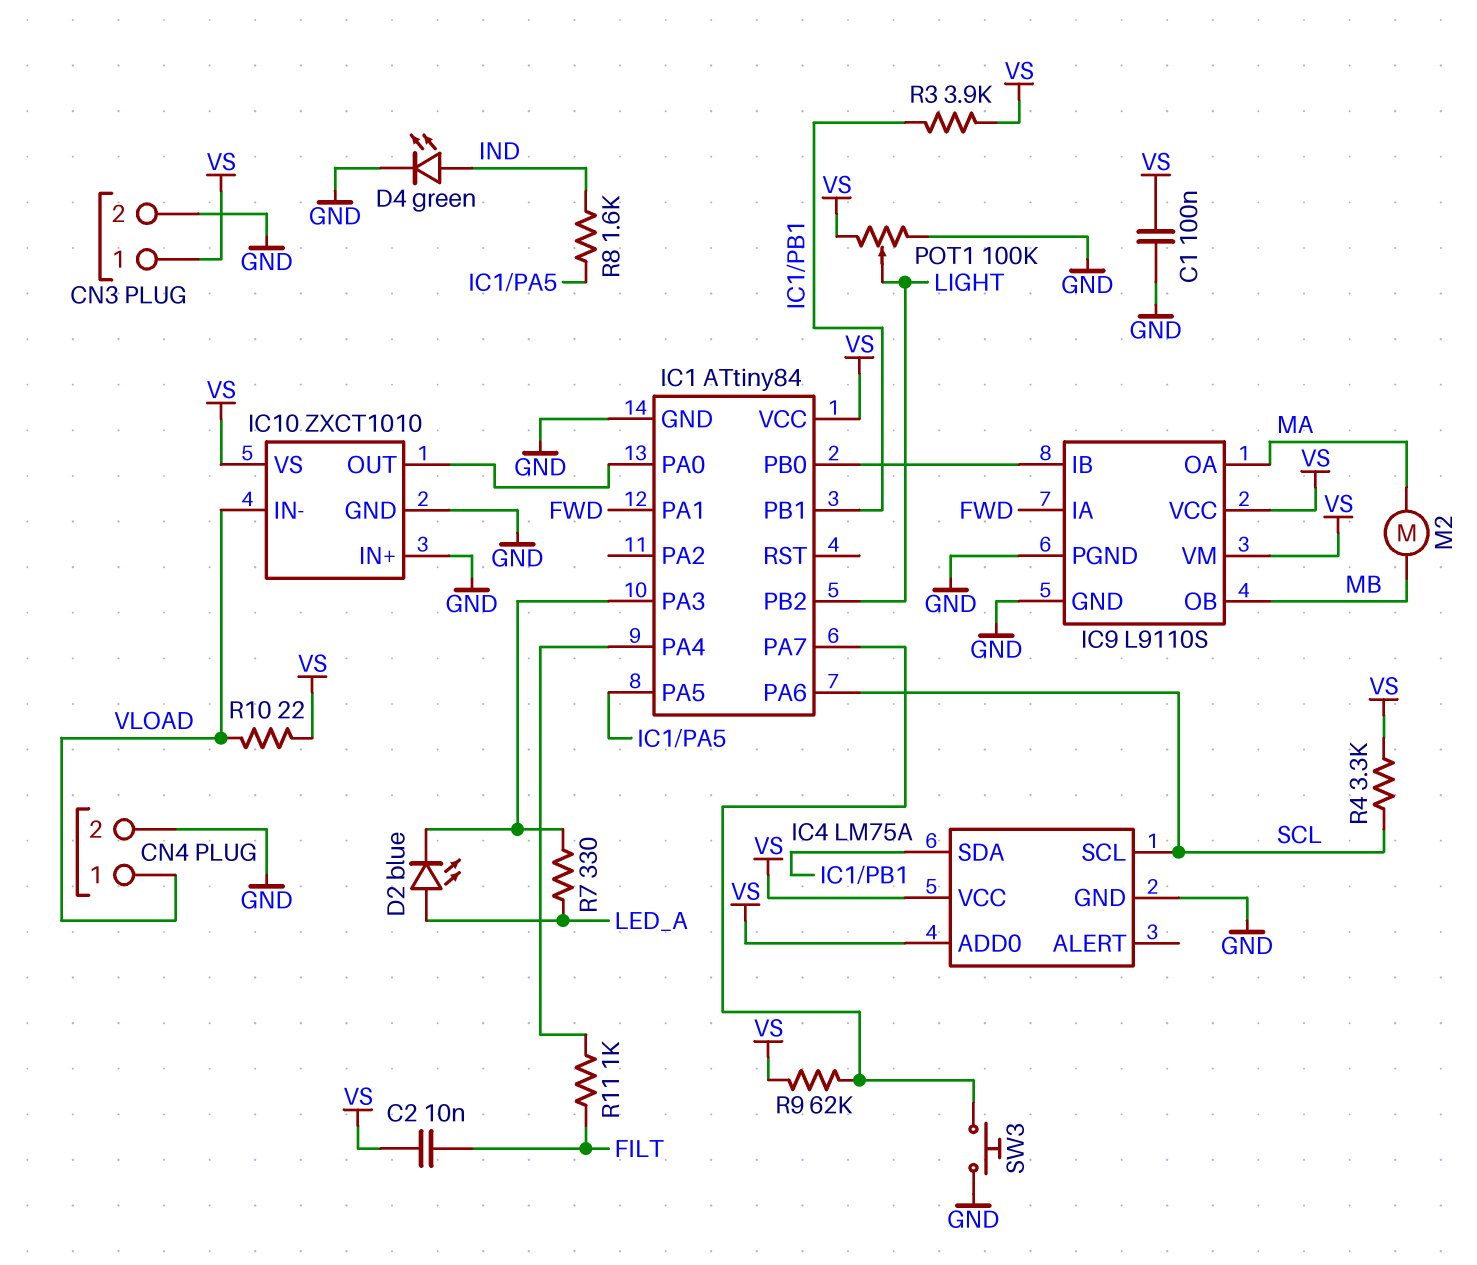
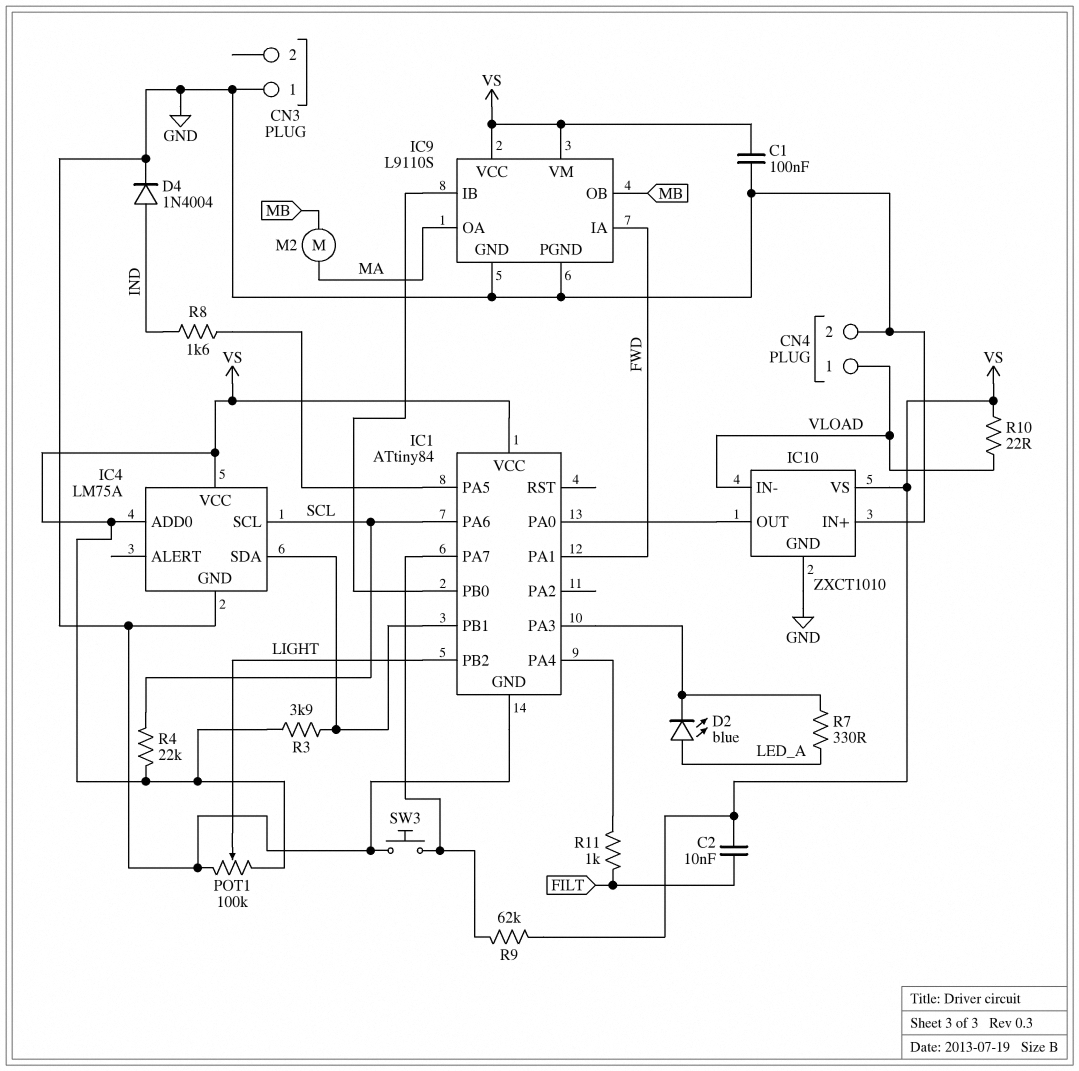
CN3 pin 1: VS -> GND
CN3 pin 2: GND -> none
D4: LED green (A IND, K GND) -> diode 1N4004 (A IND, K GND)
R4: 3.3k (SCL, VS) -> 22k (SCL, VS)

